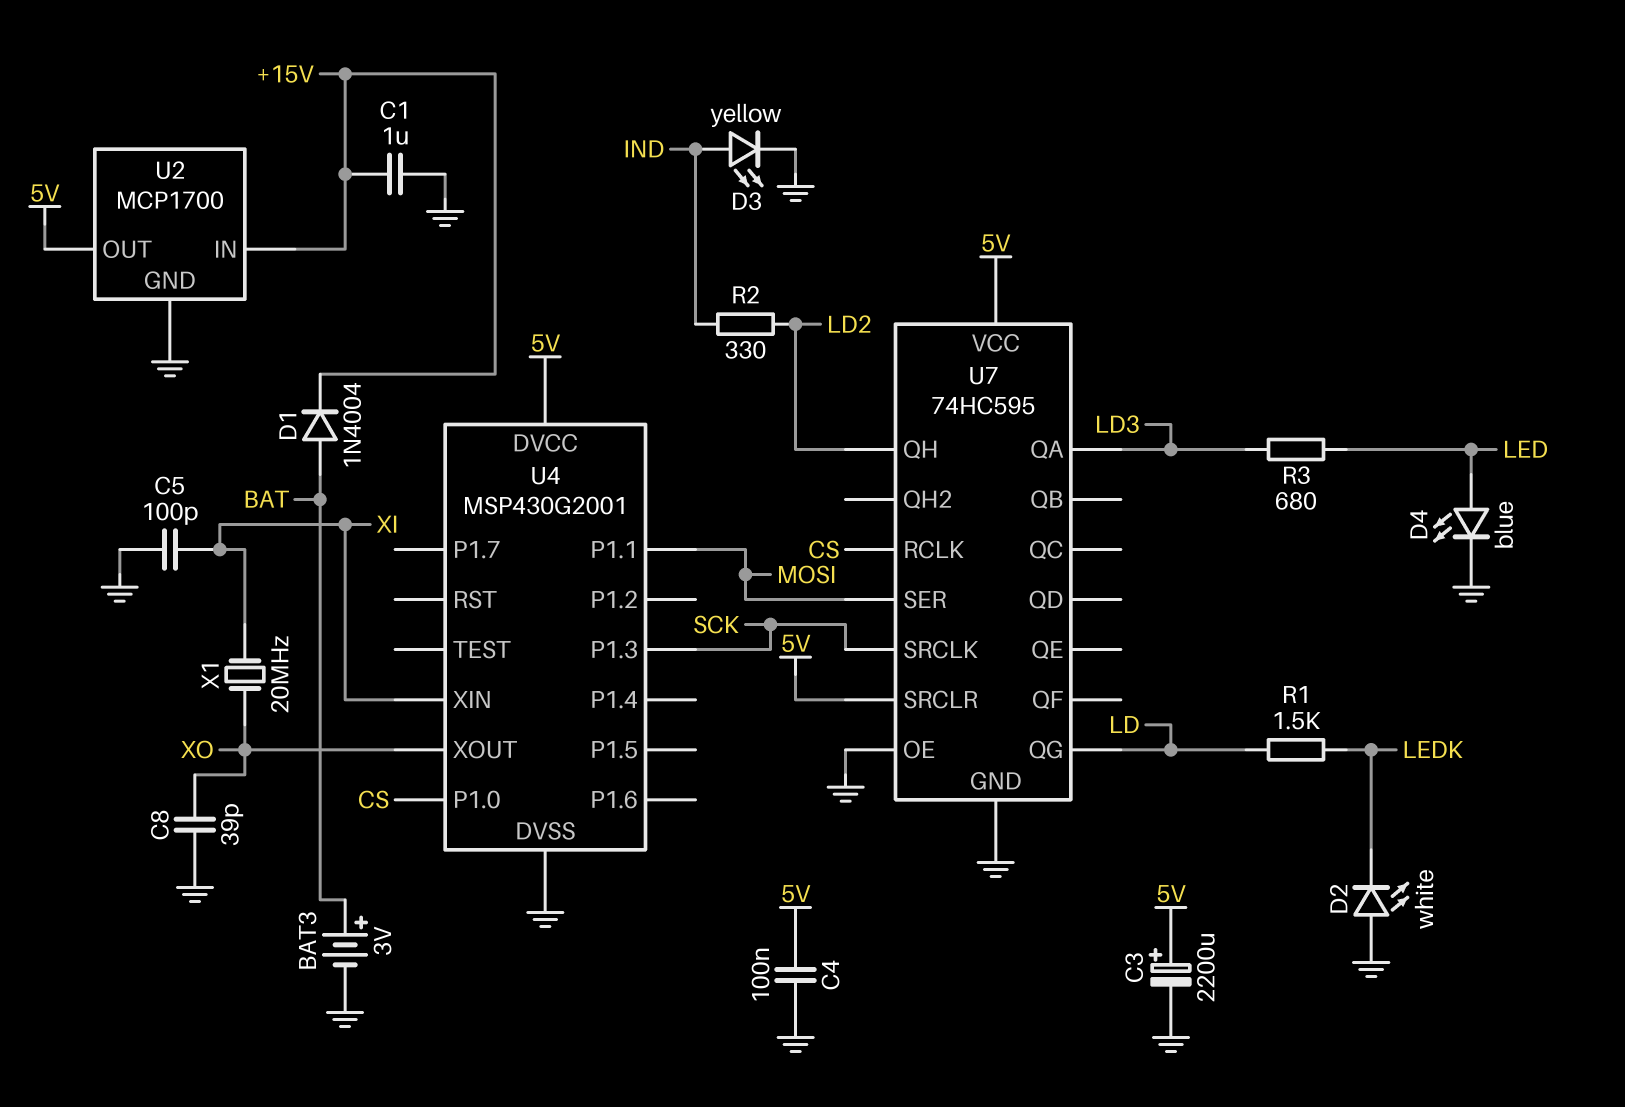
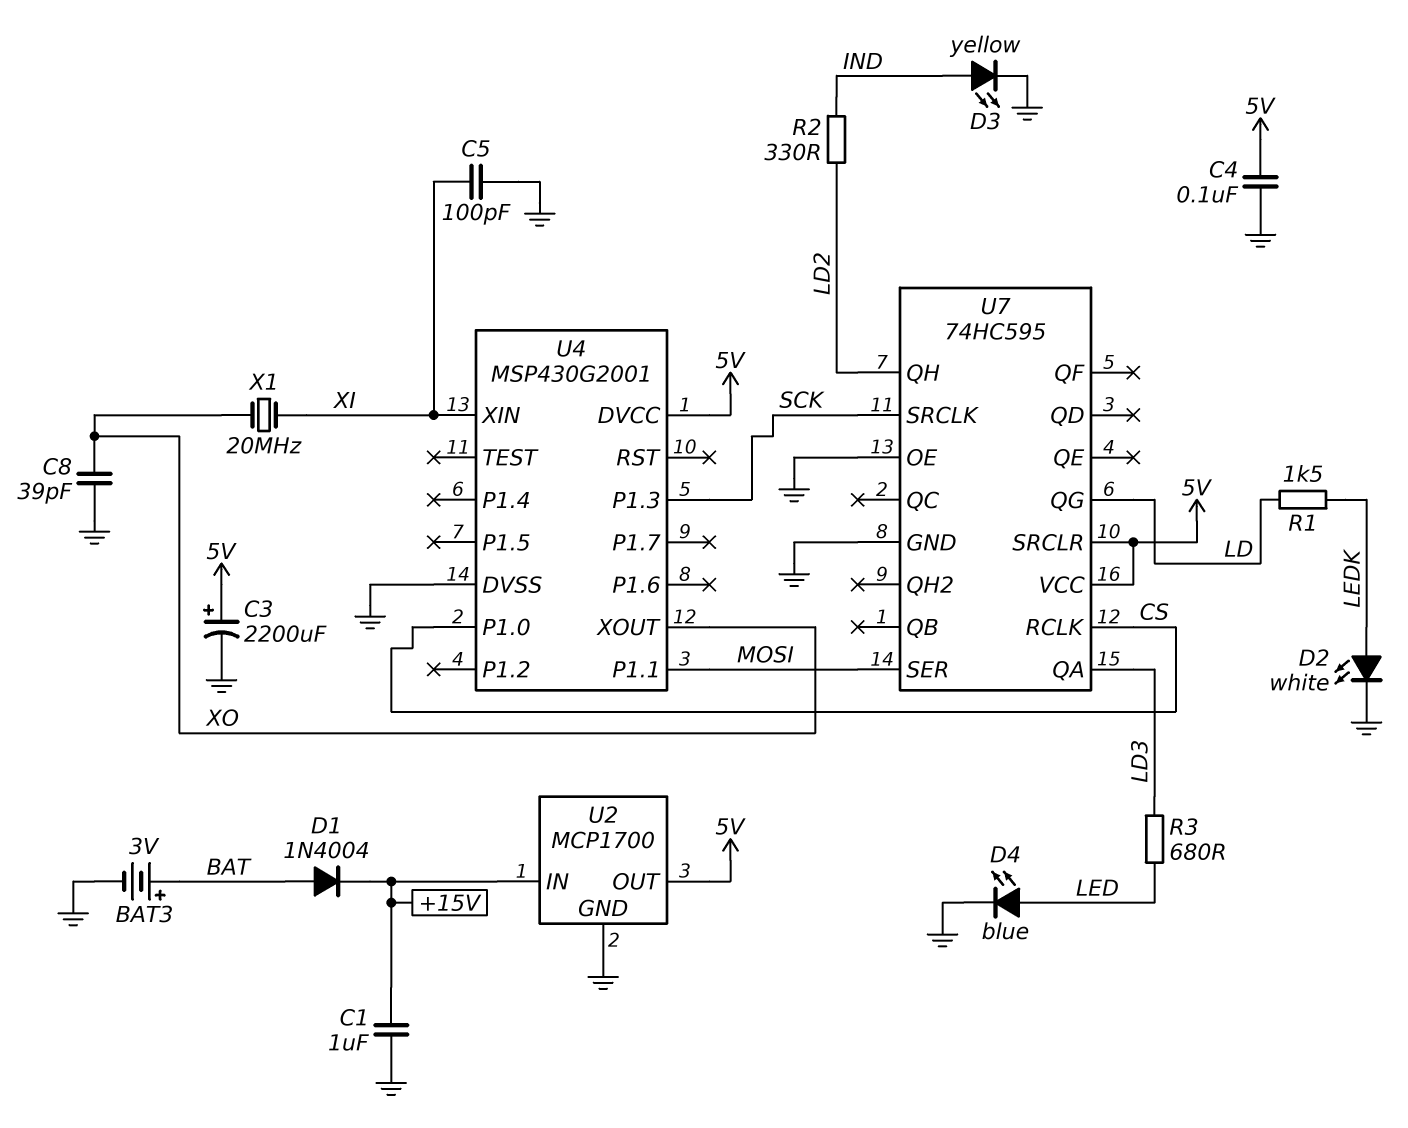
D2: LED white (A GND, K LEDK) -> LED white (A LEDK, K GND)

